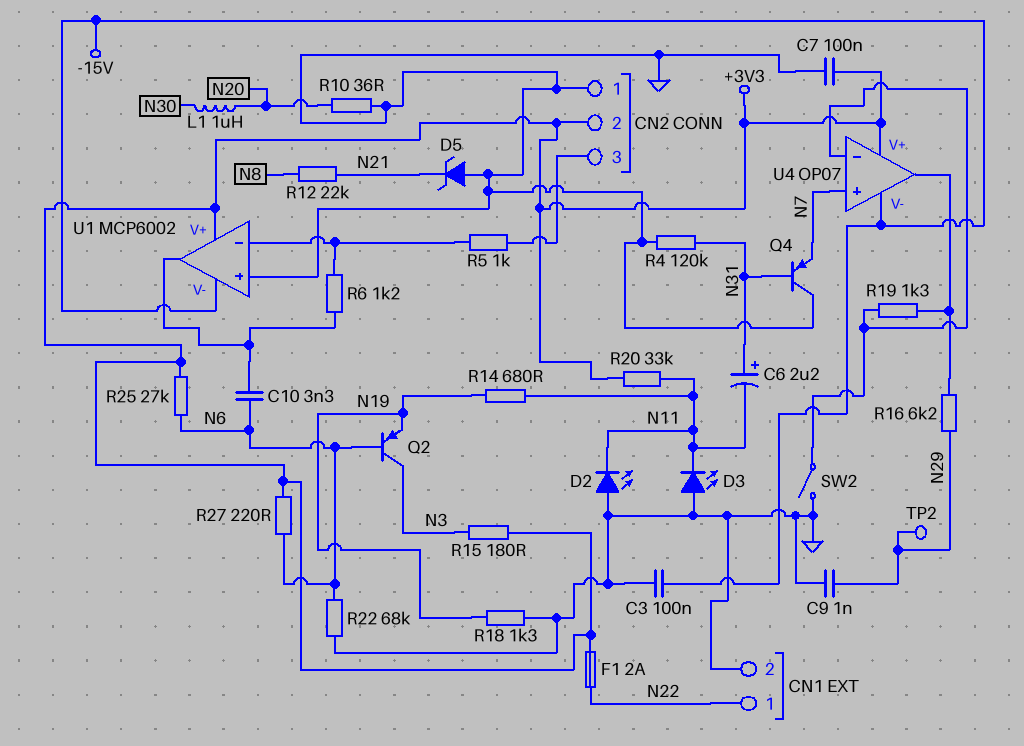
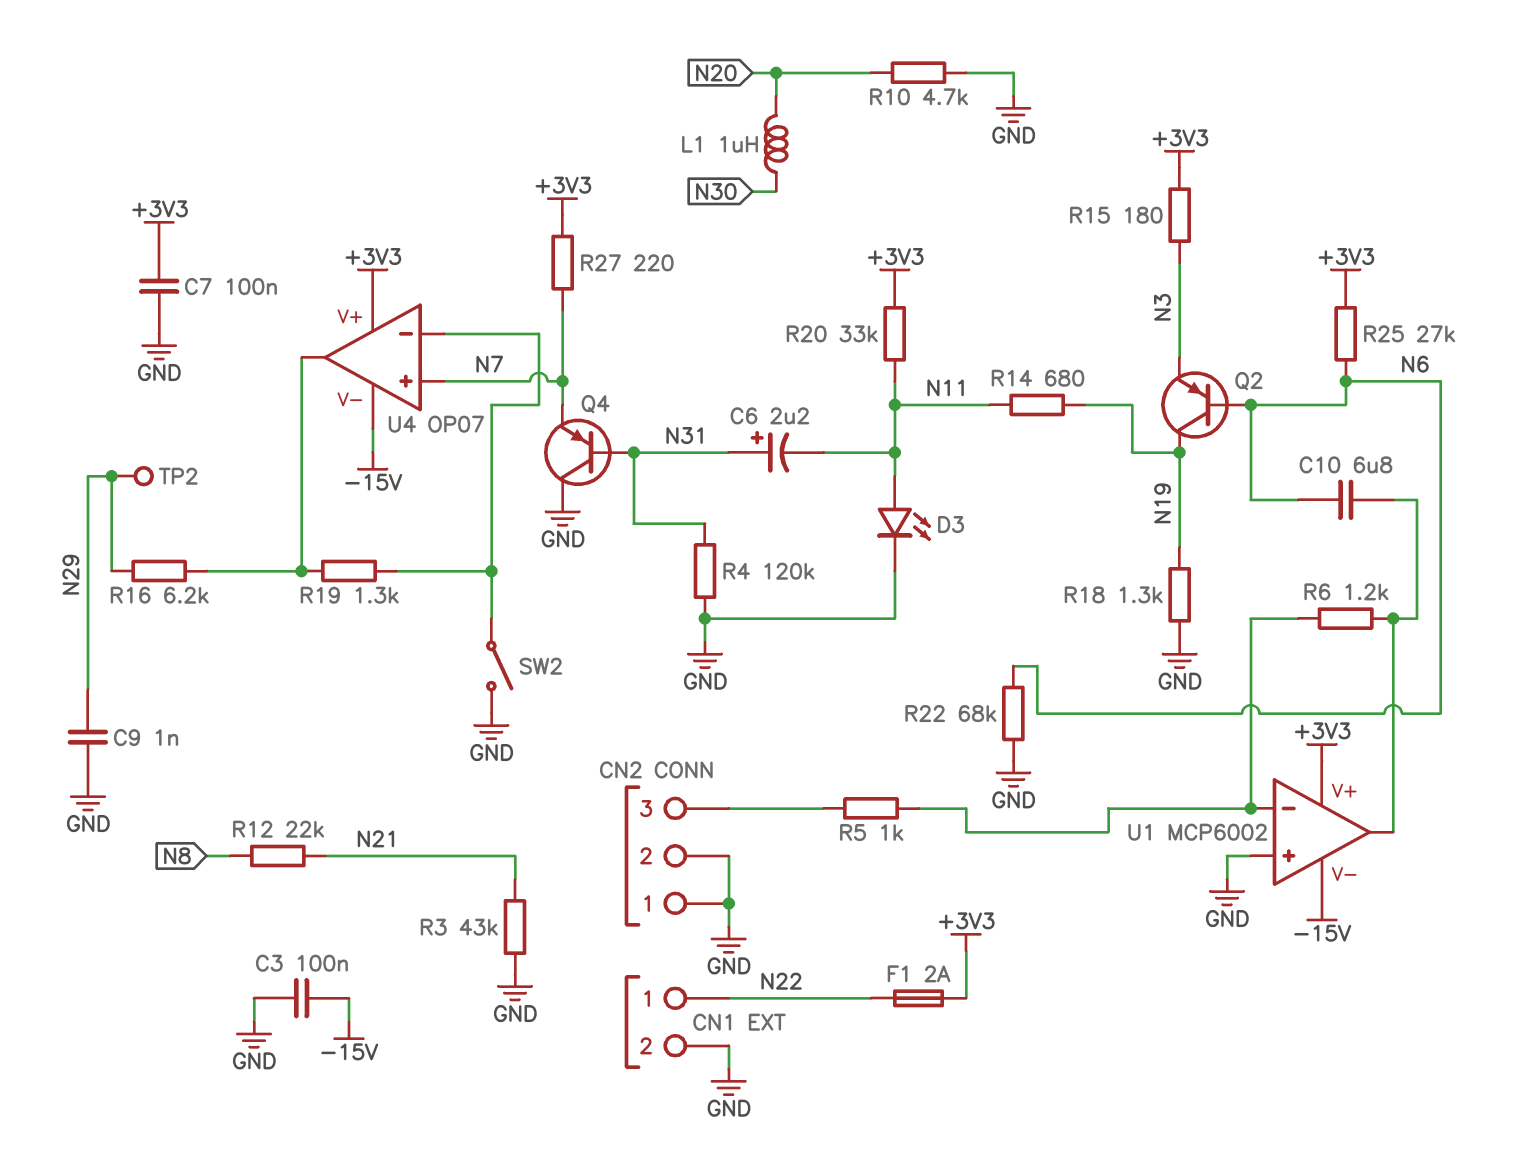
C10: 3.3nF (N6, U1/out) -> 6.8uF (N6, U1/out)
CN2 pin 2: +3V3 -> GND
D2: LED (A GND, K N11) -> none
D3: LED (A GND, K N11) -> LED (A N11, K GND)
D5: zener (A GND, K N21) -> none
Q2: PNP (B N6, C N3, E N19) -> PNP (B N6, C N19, E N3)
R3: none -> 43k (GND, N21)
R10: 36 (GND, N20) -> 4.7k (GND, N20)
R27: 220 (+3V3, N6) -> 220 (+3V3, N7)

